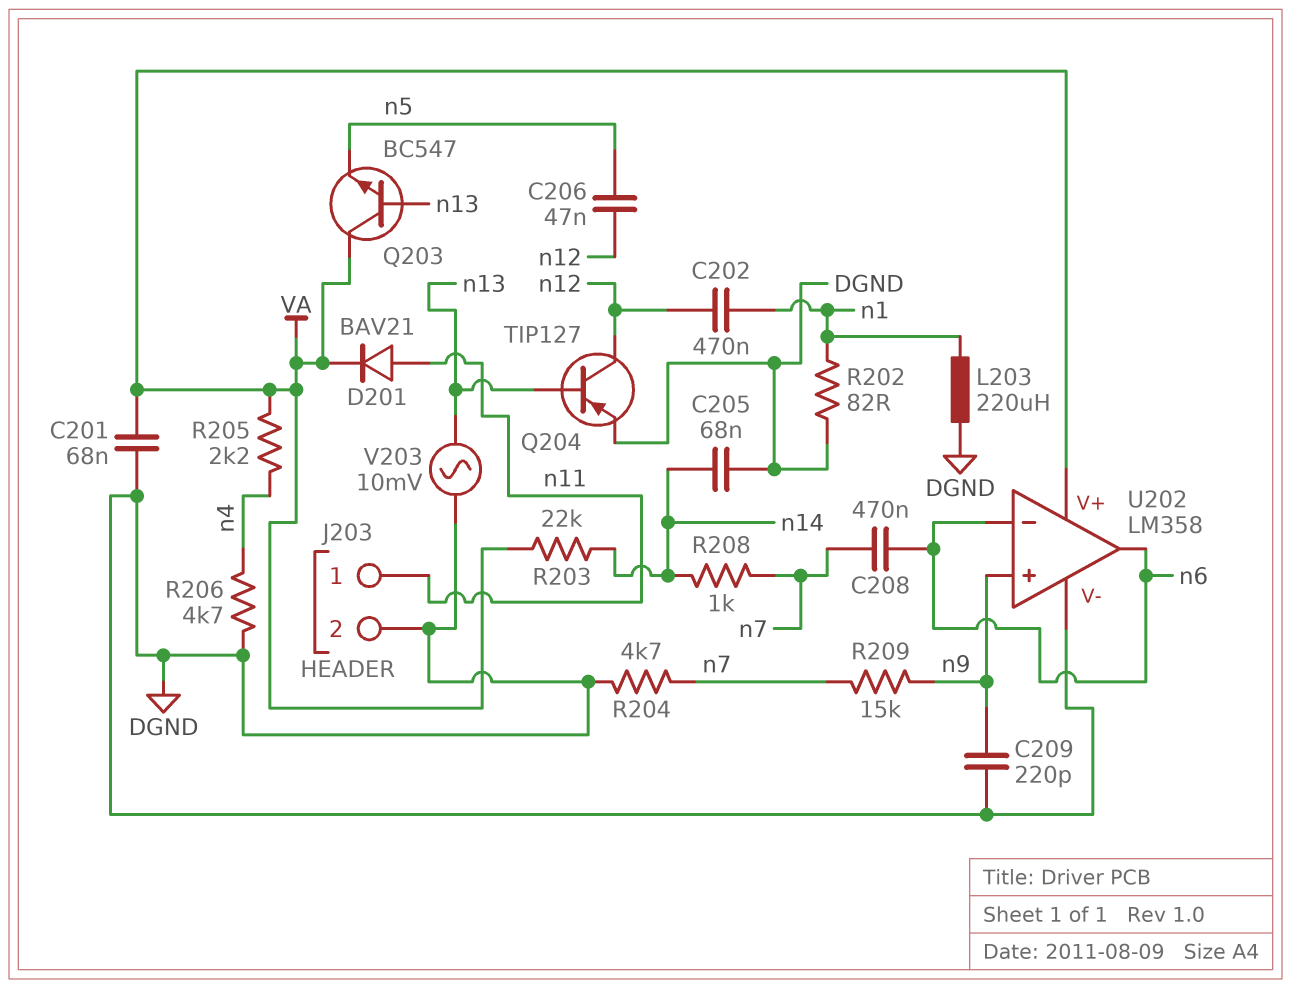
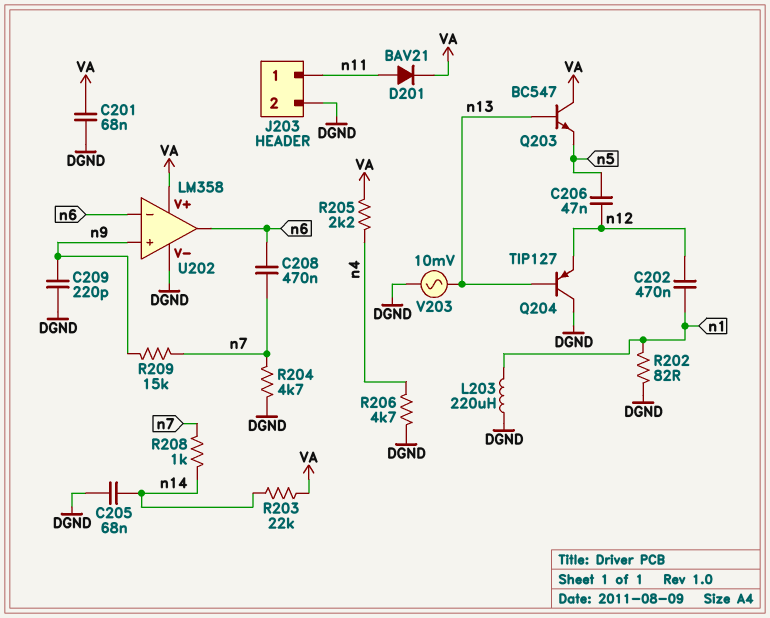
Q204: PNP TIP127 (B n13, C n12, E DGND) -> PNP TIP127 (B n13, C DGND, E n12)

